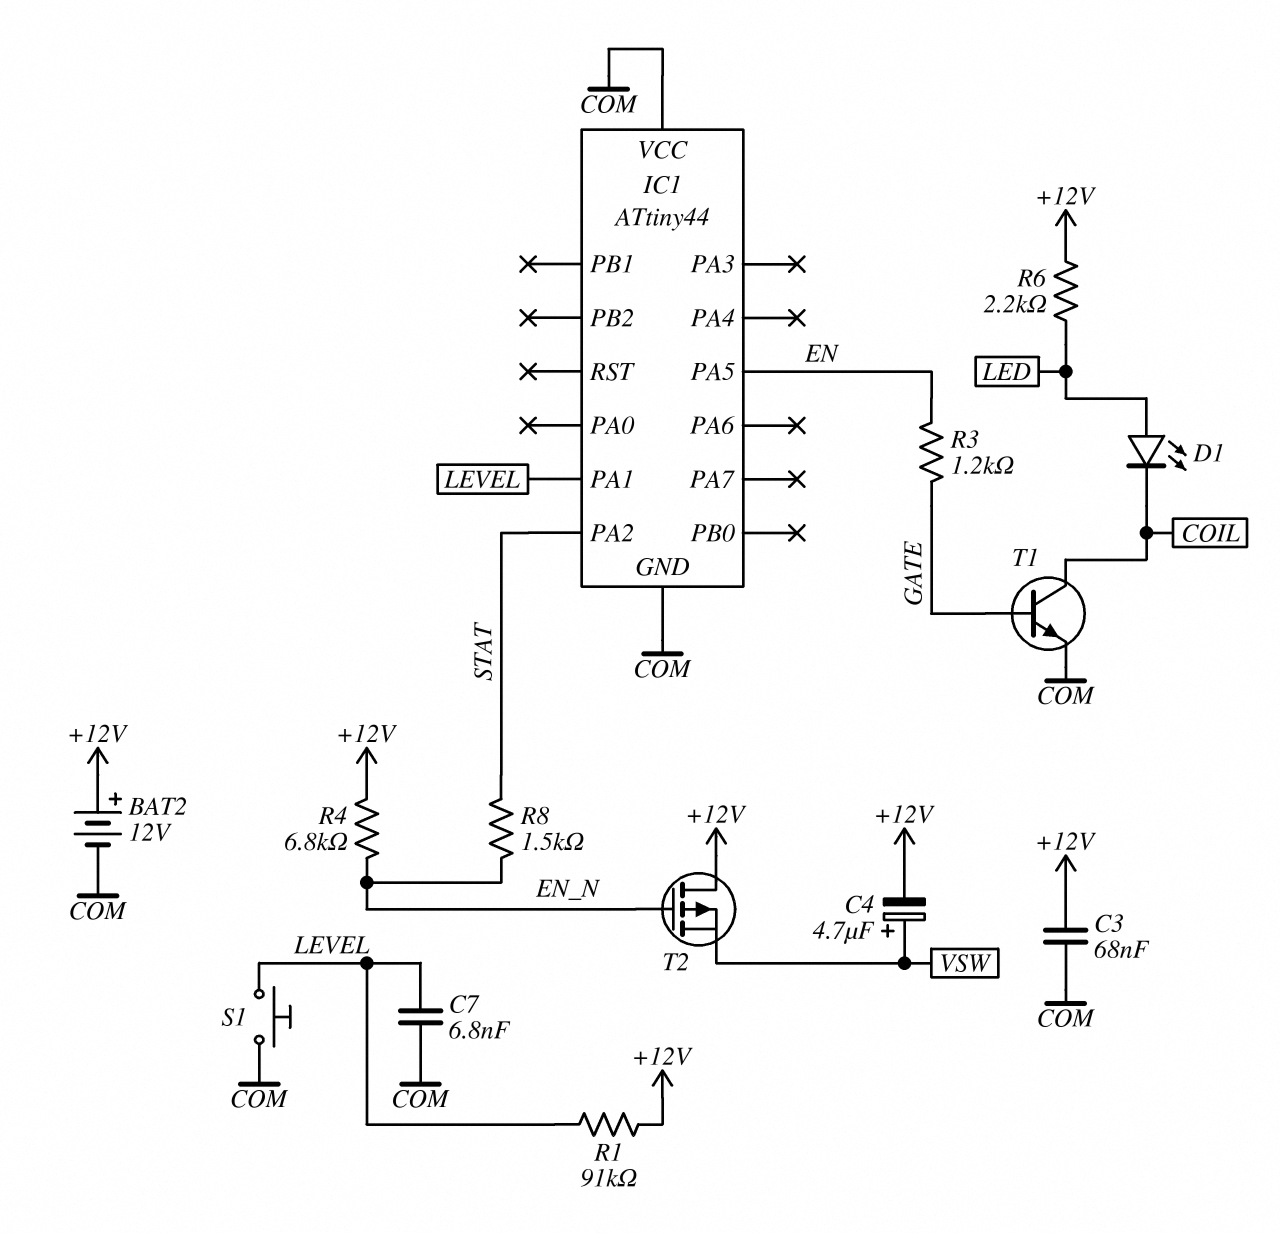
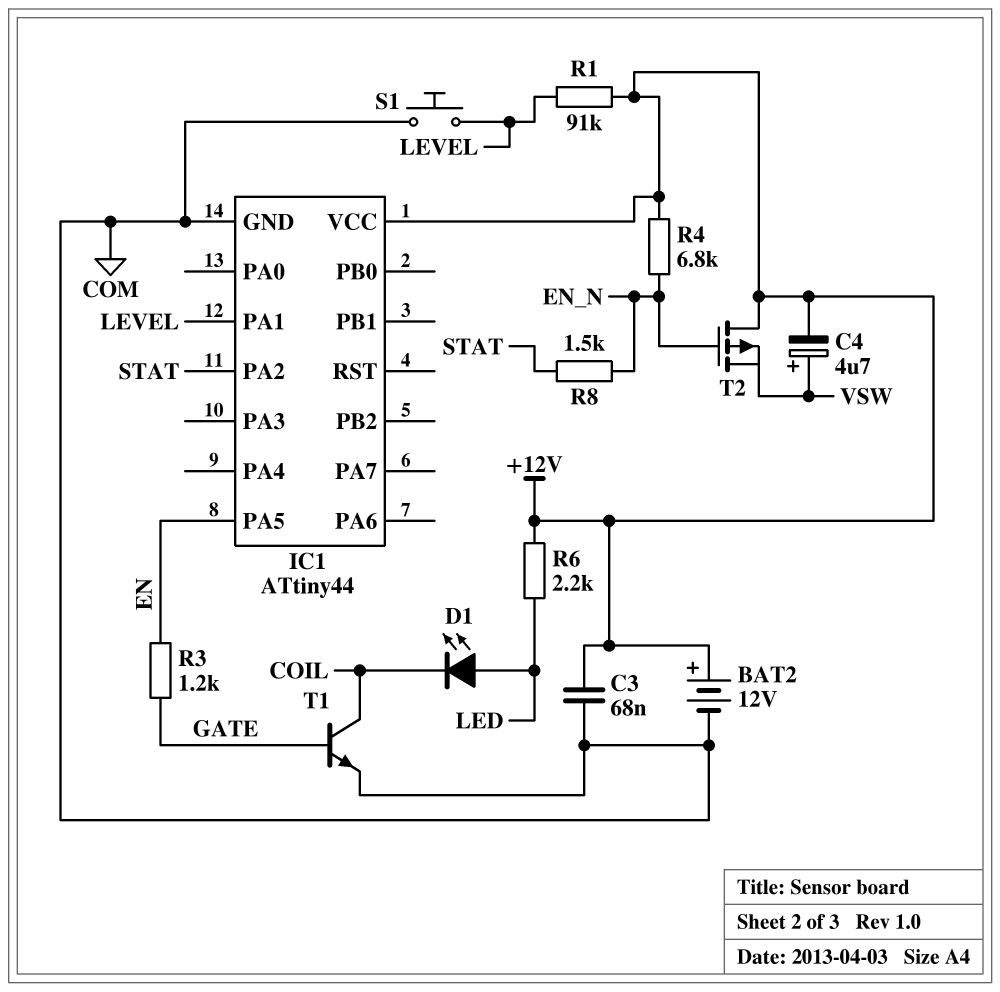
C7: 6.8nF (COM, LEVEL) -> none
IC1 pin VCC: COM -> +12V

